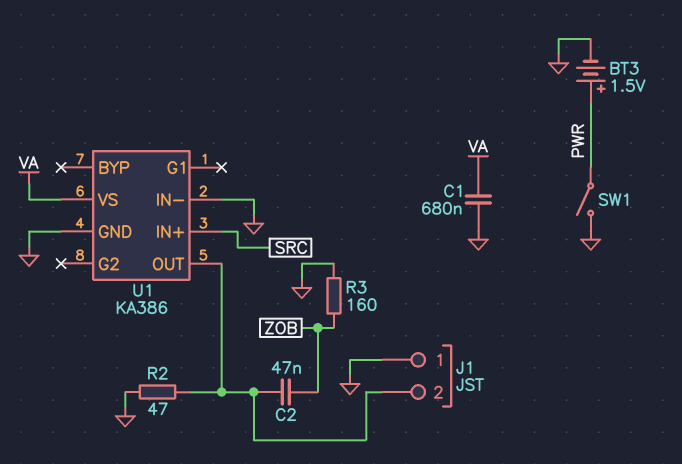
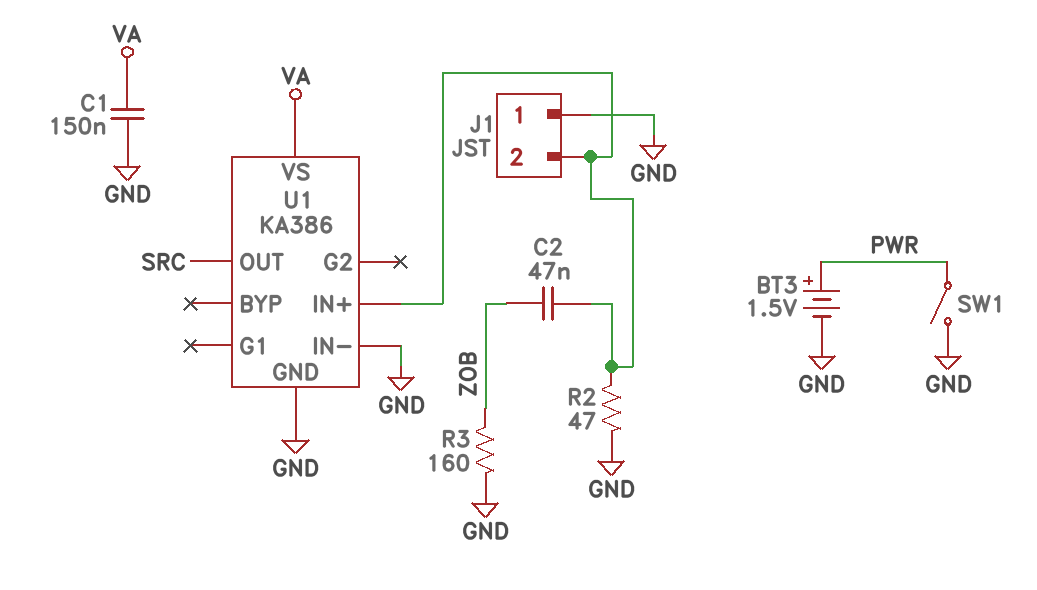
C1: 680nF (GND, VA) -> 150nF (GND, VA)
U1 pin IN+: SRC -> J1/2
U1 pin OUT: J1/2 -> SRC

